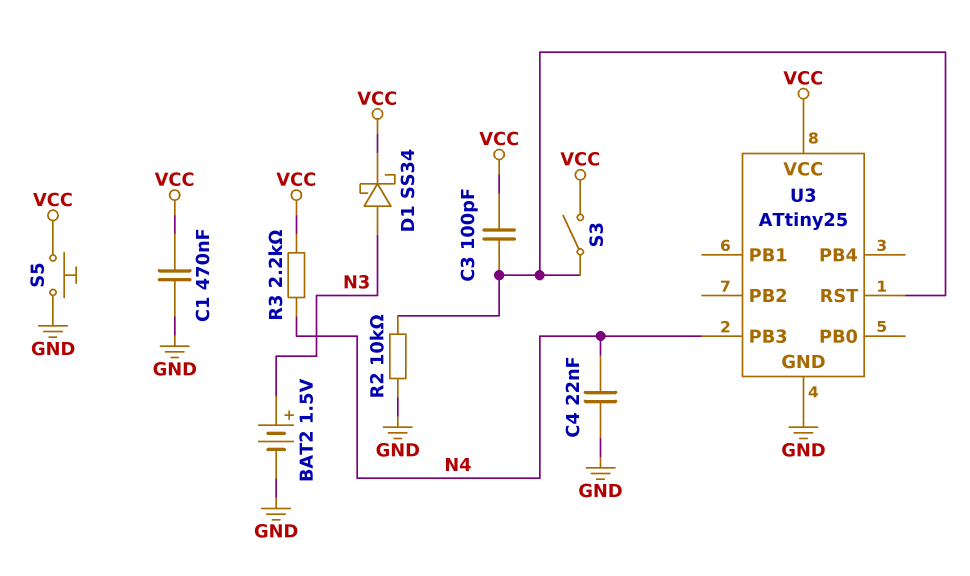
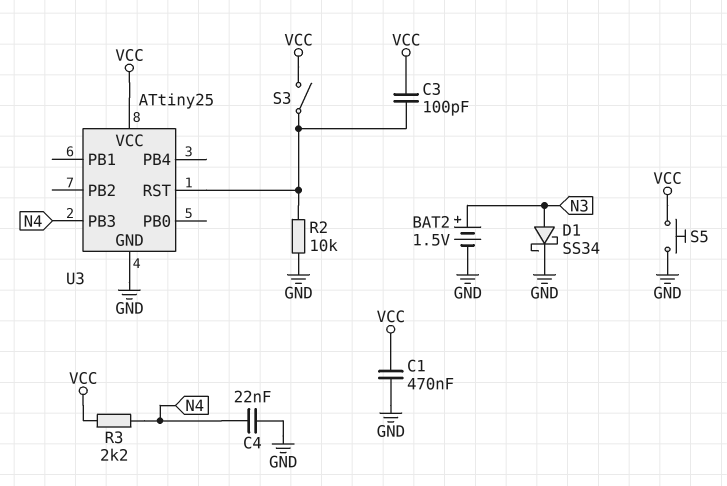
D1: schottky SS34 (A N3, K VCC) -> schottky SS34 (A N3, K GND)

